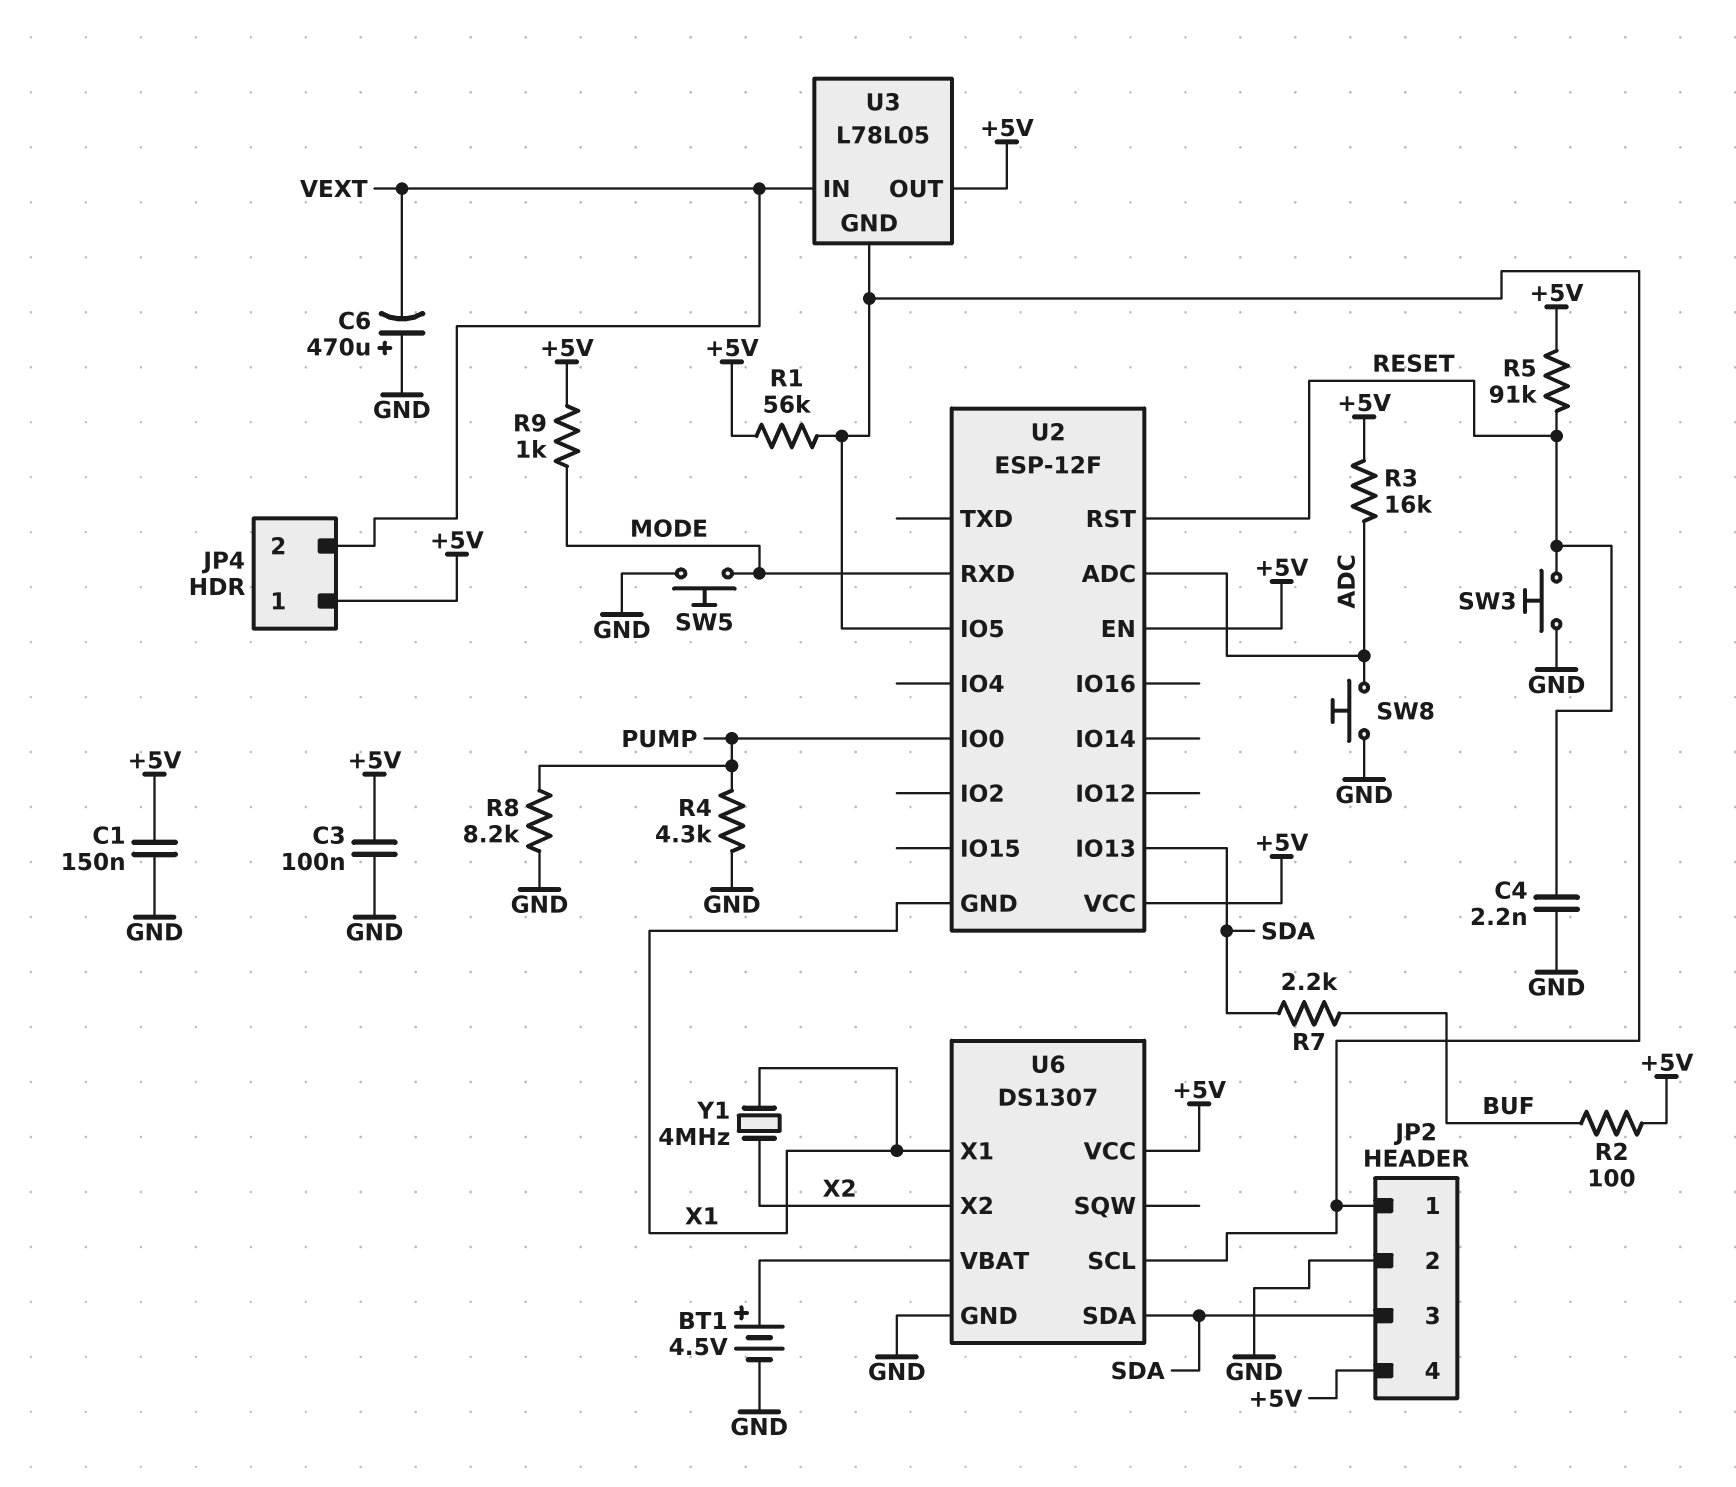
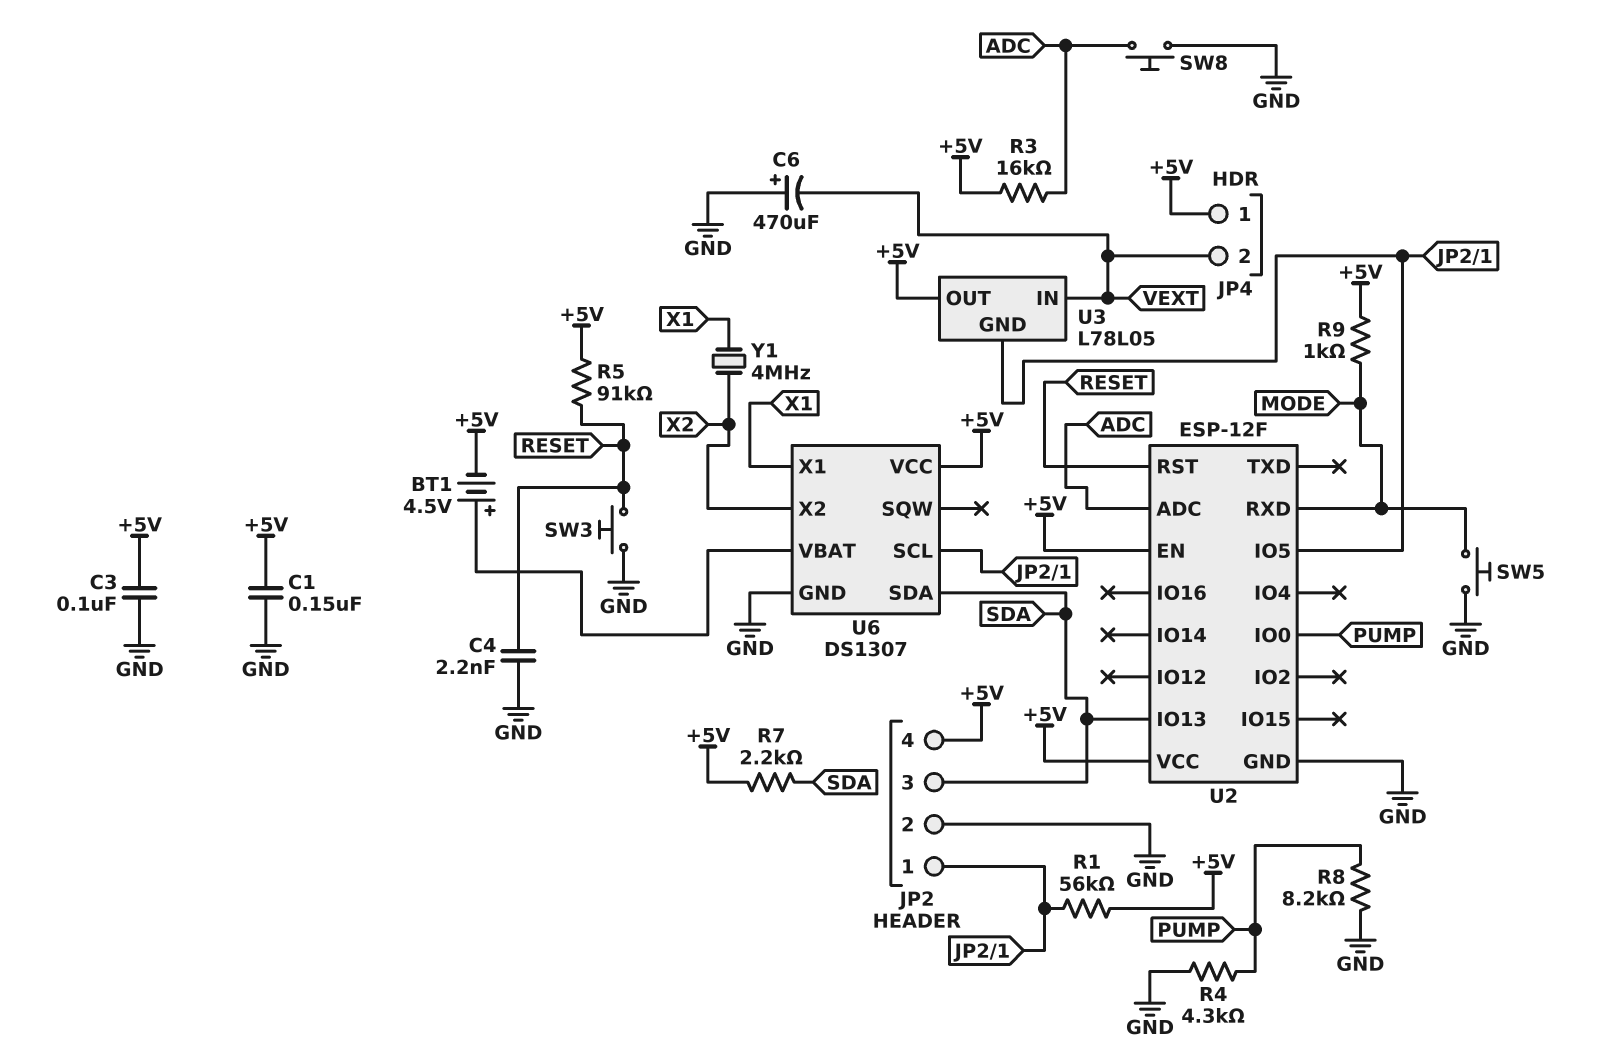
BT1: 4.5V (plus U6/VBAT, minus GND) -> 4.5V (plus U6/VBAT, minus +5V)
R2: 100 (+5V, BUF) -> none
R7: 2.2k (BUF, SDA) -> 2.2k (+5V, SDA)
U2 pin GND: X1 -> GND

